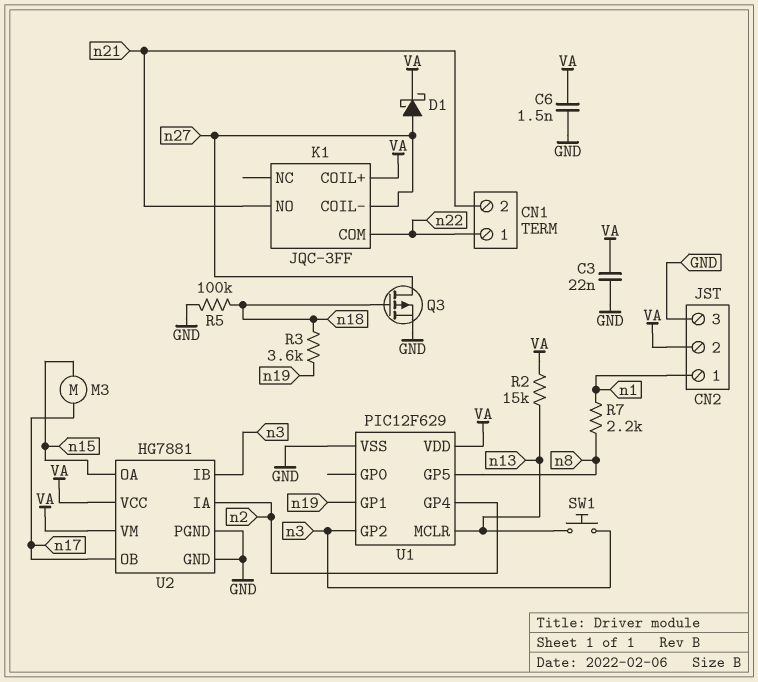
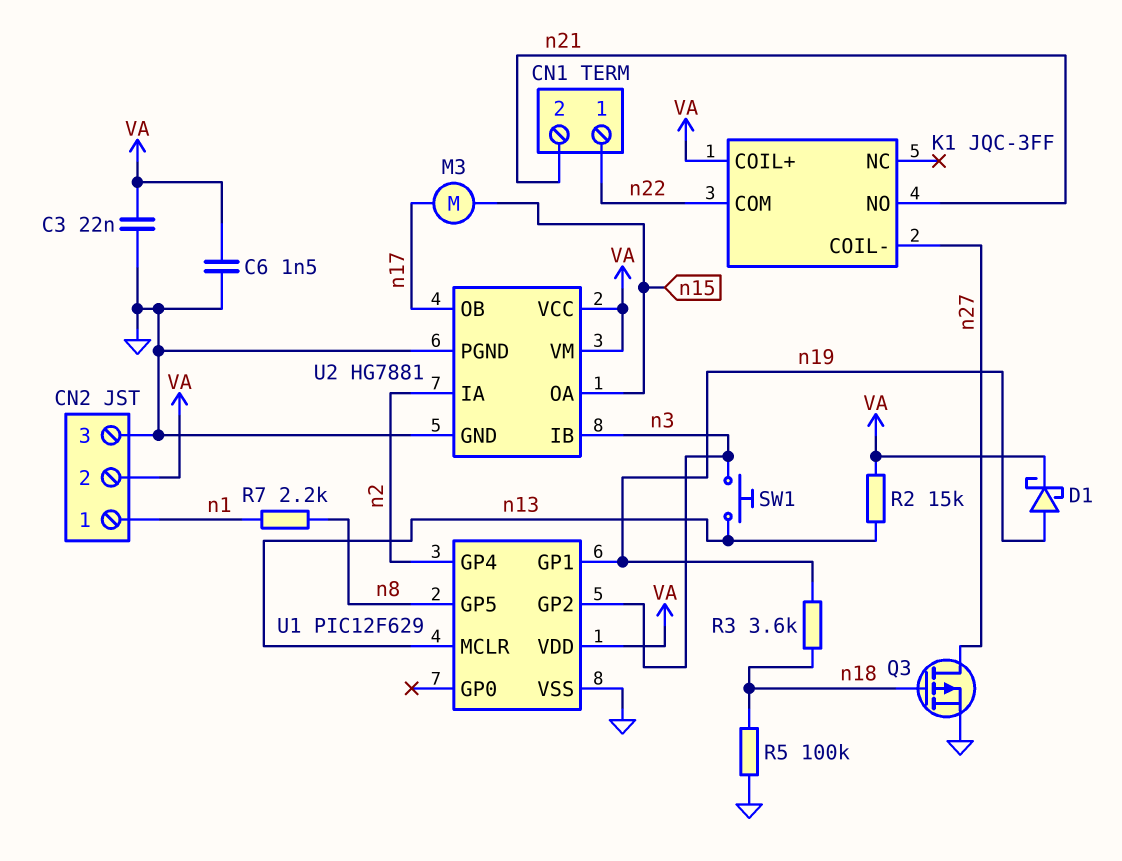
D1: schottky (A n27, K VA) -> schottky (A n19, K VA)

